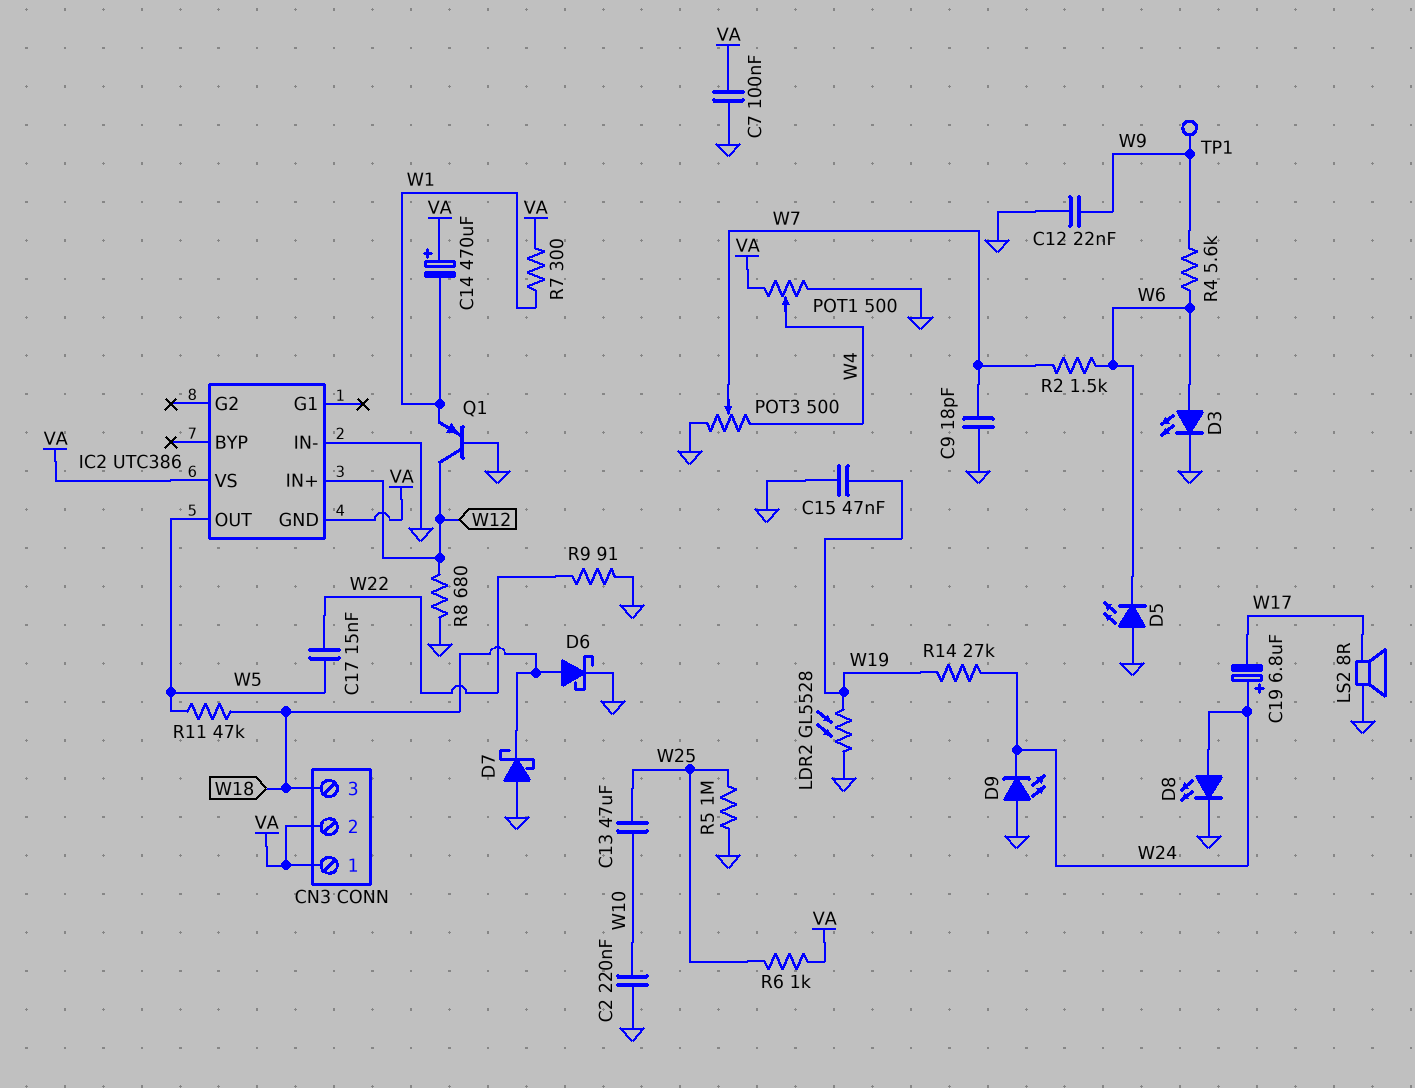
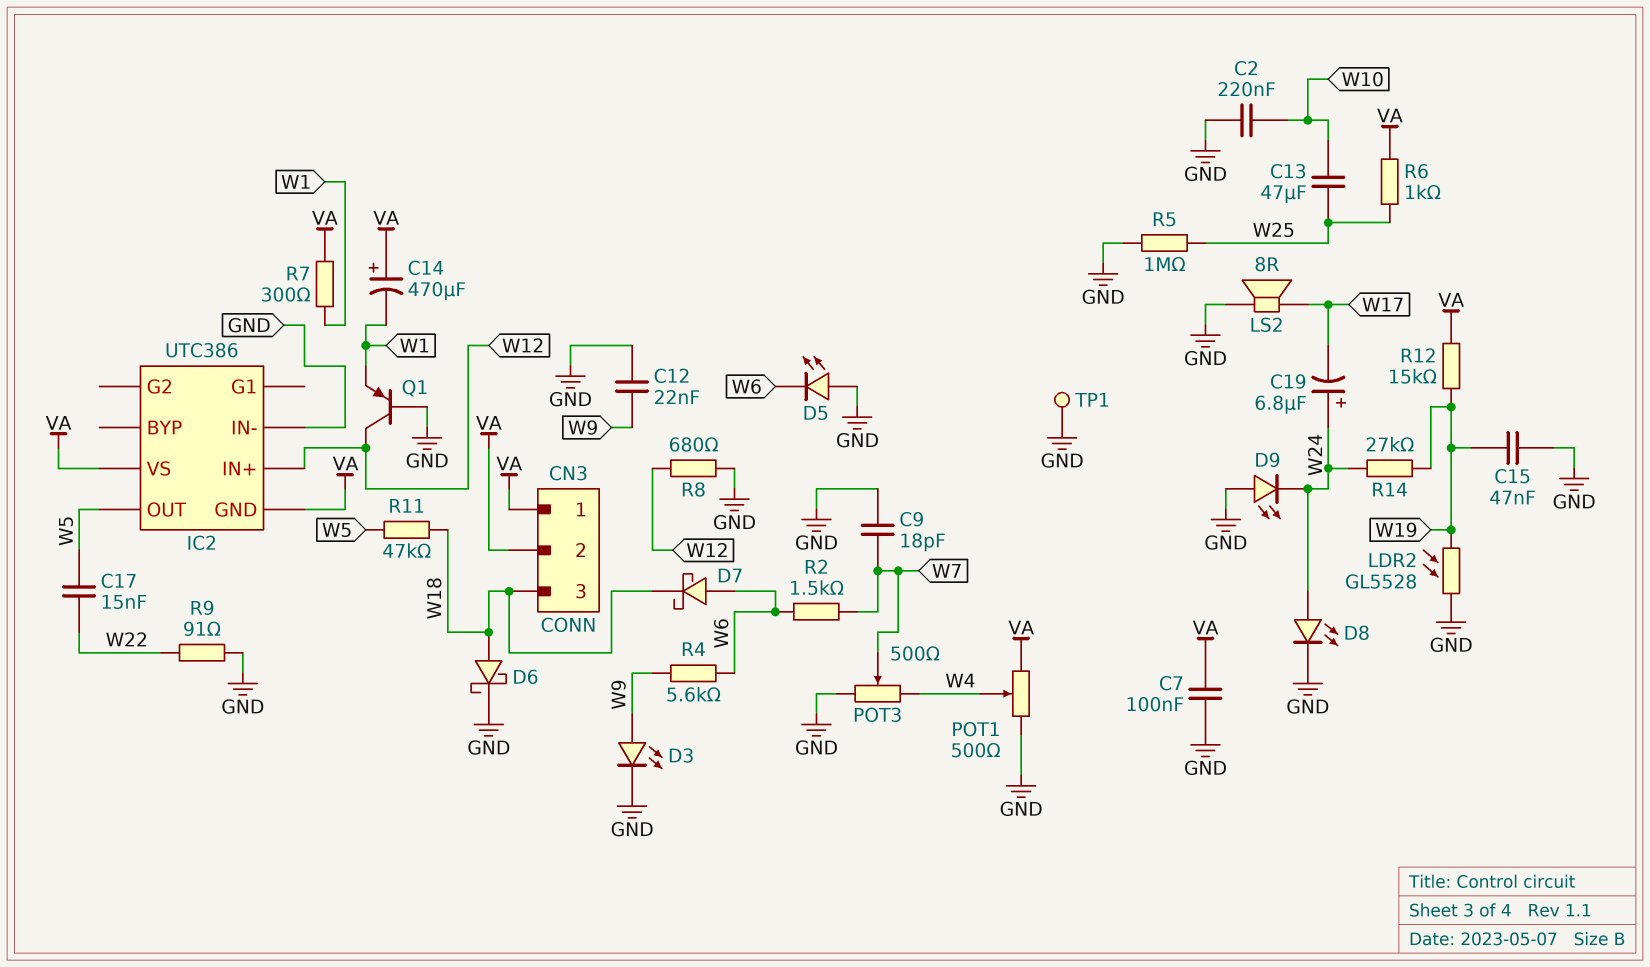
D3: LED (A W6, K GND) -> LED (A W9, K GND)
D7: schottky (A GND, K W18) -> schottky (A W6, K W18)
R12: none -> 15k (VA, W19)
TP1: test point (W9) -> test point (GND)

